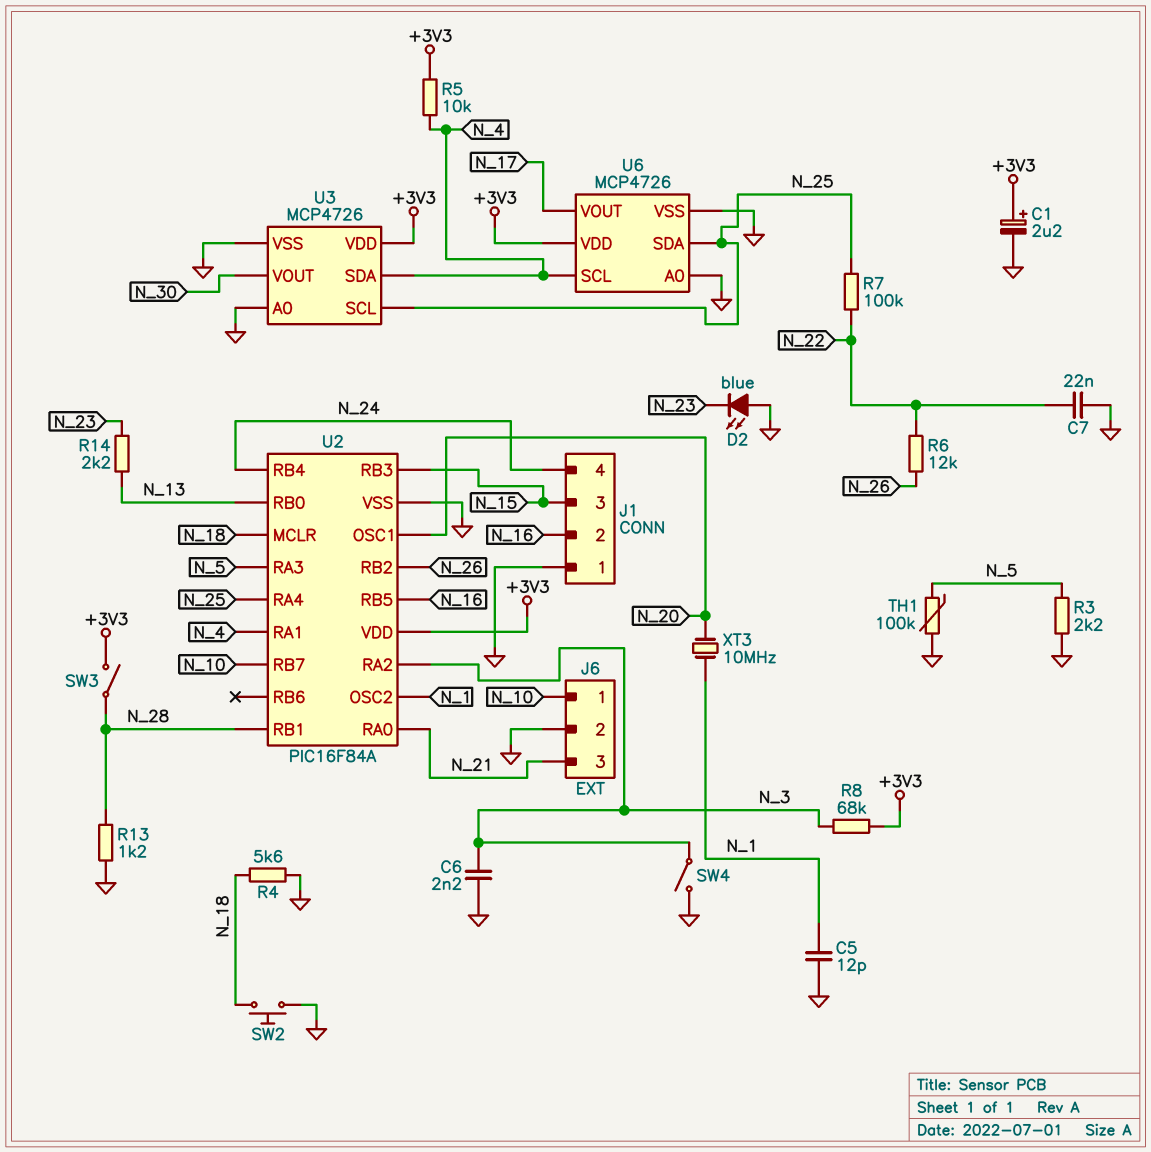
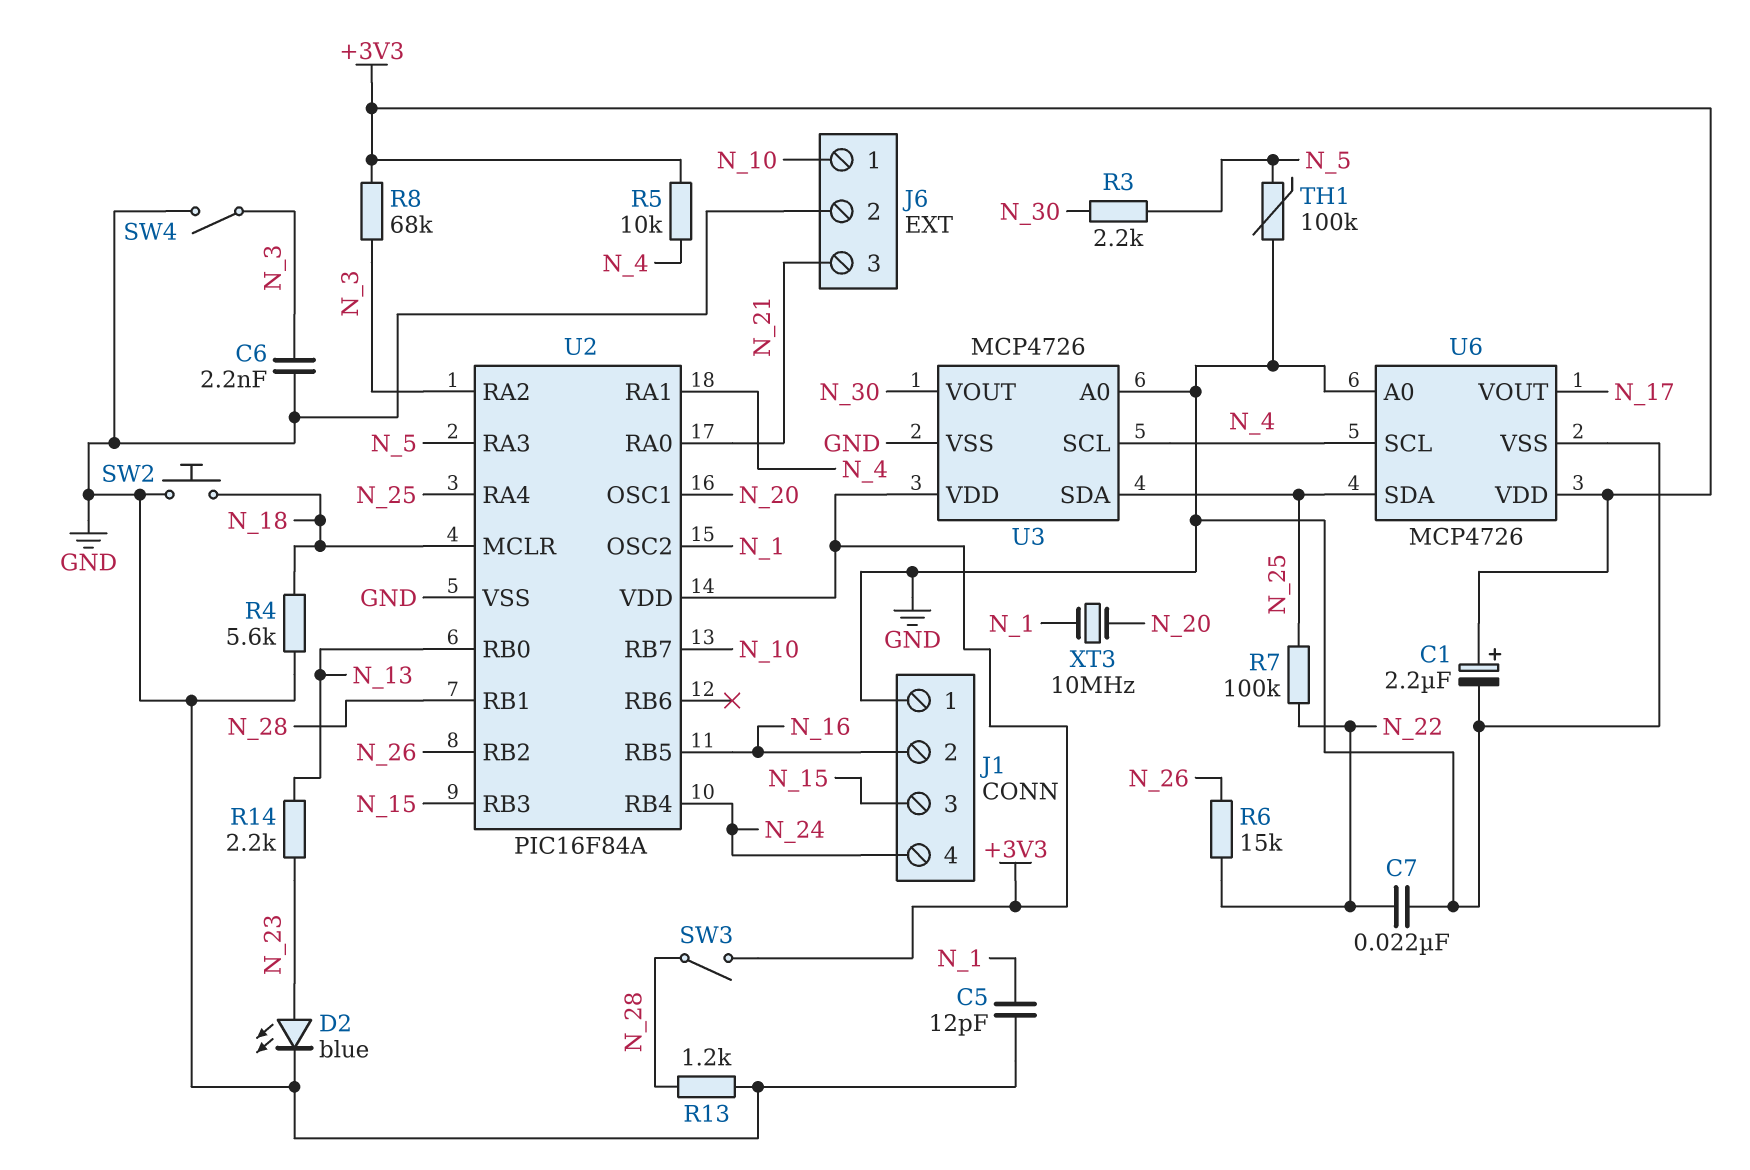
D2: LED blue (A GND, K N_23) -> LED blue (A N_23, K GND)
R3: 2.2k (GND, N_5) -> 2.2k (N_5, N_30)
R6: 12k (N_22, N_26) -> 15k (N_22, N_26)
U3 pin SCL: N_25 -> N_4
U3 pin SDA: N_4 -> N_25

